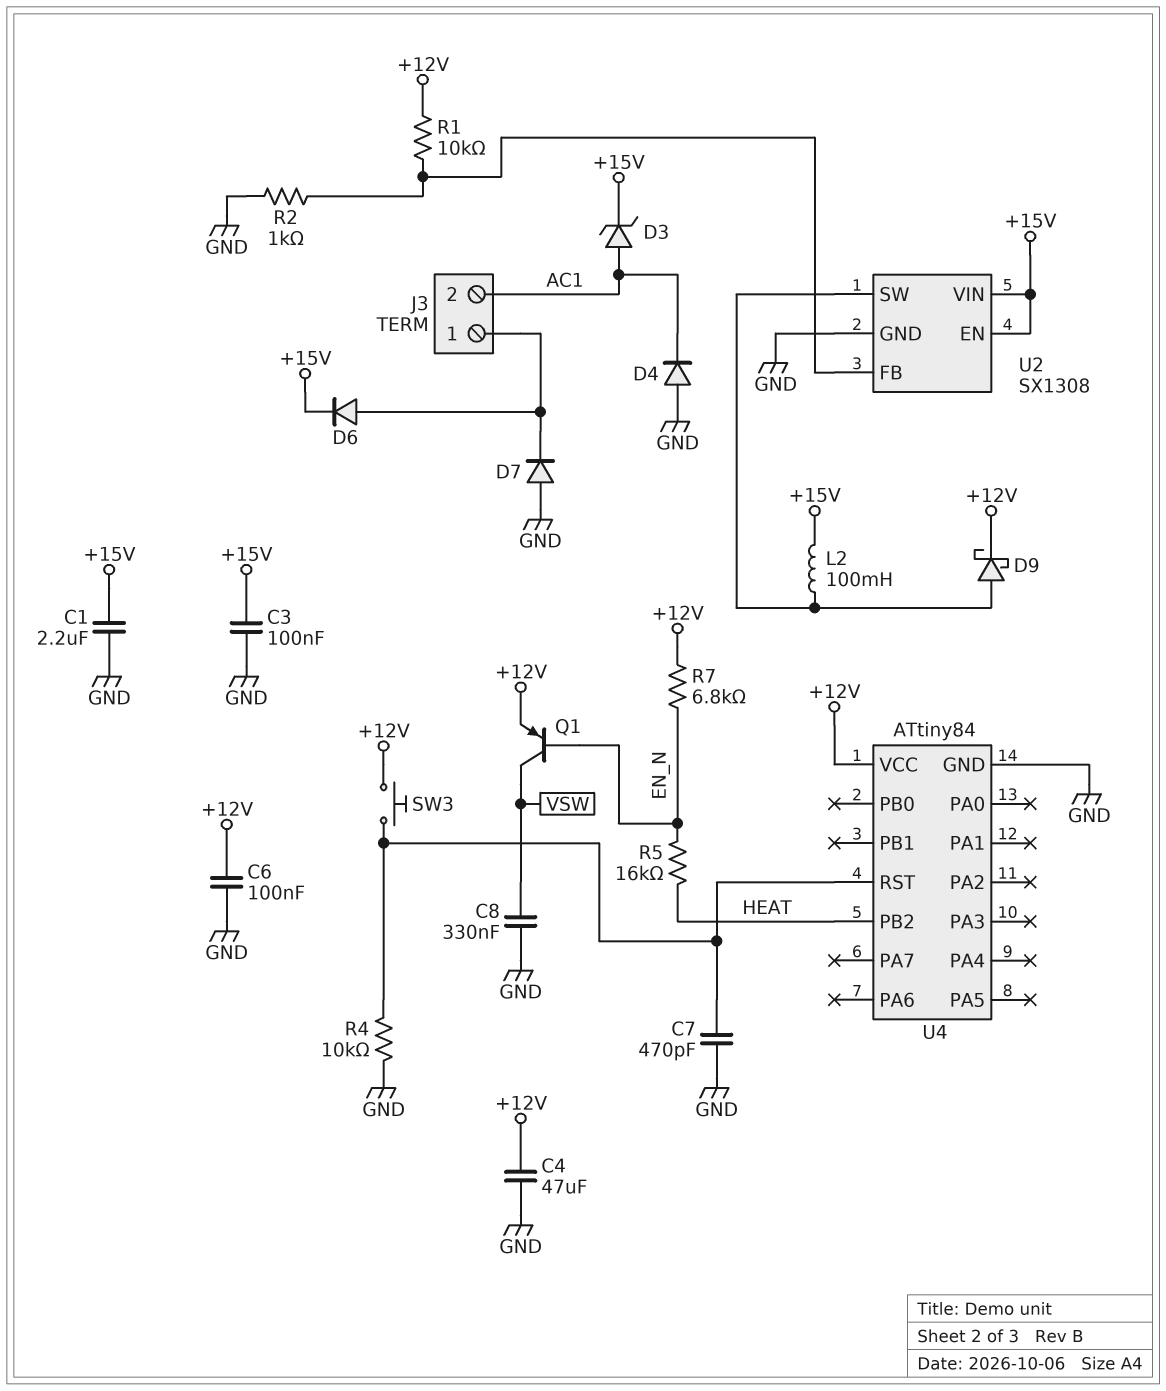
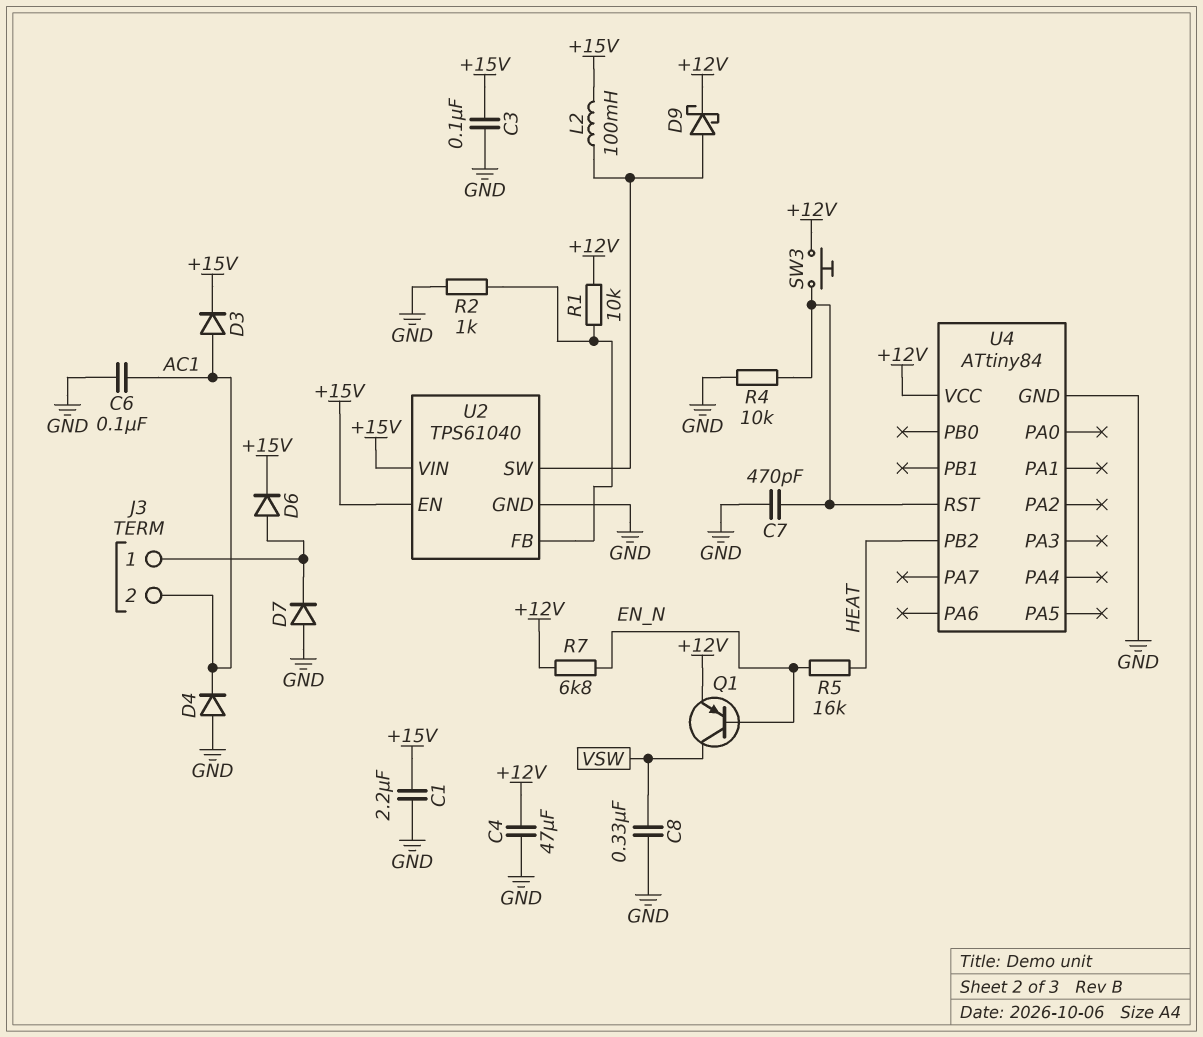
C6: 100nF (+12V, GND) -> 100nF (AC1, GND)
D3: zener (A AC1, K +15V) -> diode (A AC1, K +15V)
U2: SX1308 -> TPS61040

